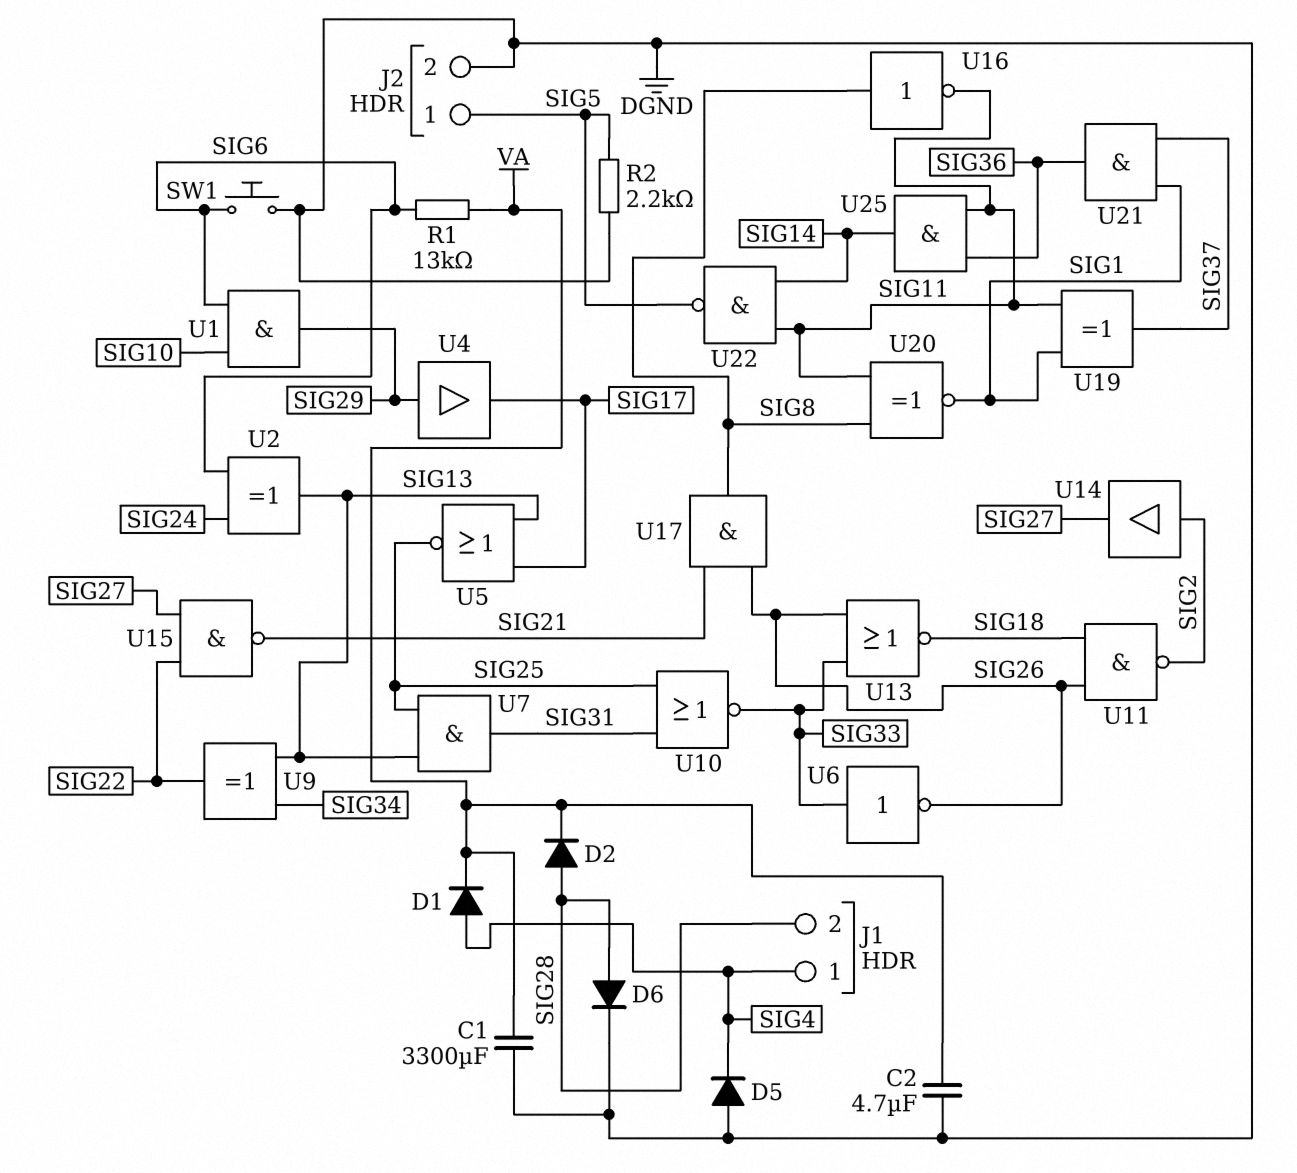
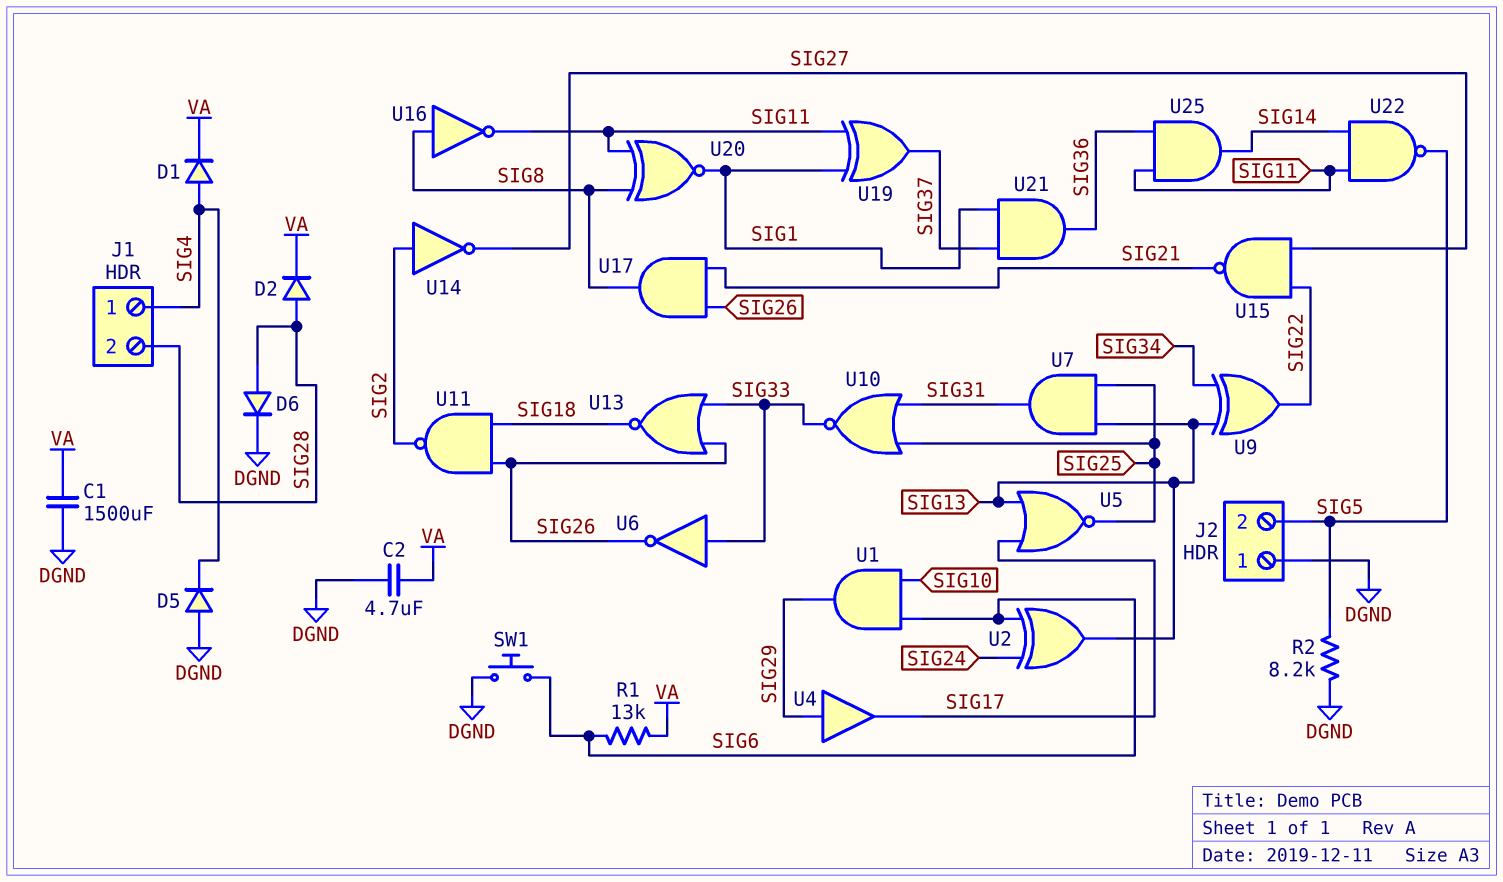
C1: 3300uF (DGND, VA) -> 1500uF (DGND, VA)
J2 pin 1: SIG5 -> DGND
J2 pin 2: DGND -> SIG5
R2: 2.2k (DGND, SIG5) -> 8.2k (DGND, SIG5)
U14: buffer (in SIG2, out SIG27) -> NOT (in SIG2, out SIG27)

